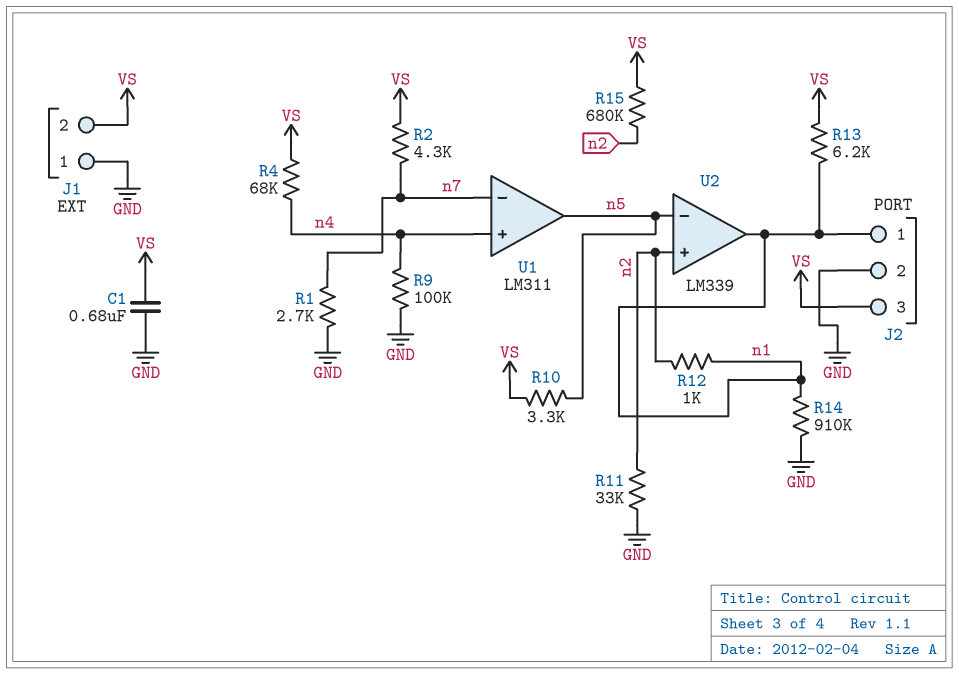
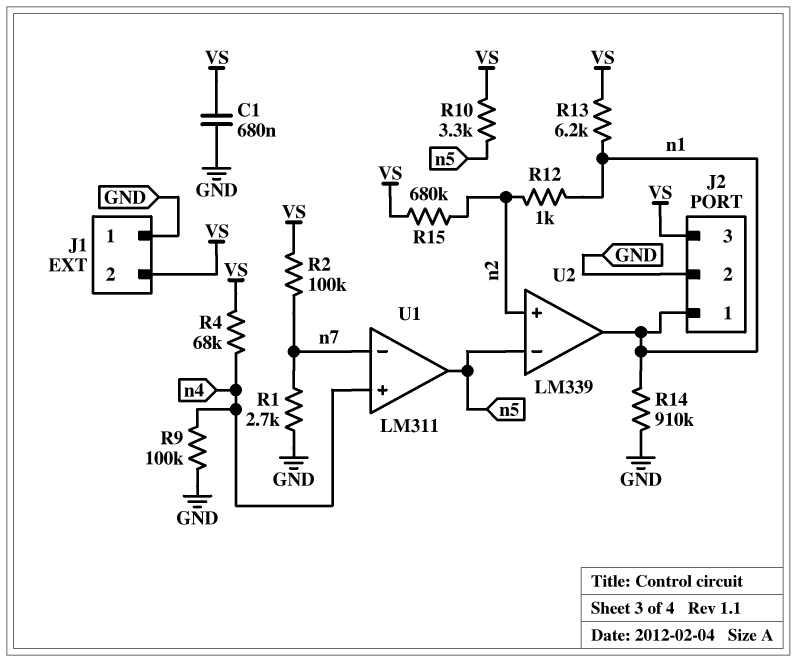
R2: 4.3k (VS, n7) -> 100k (VS, n7)
R11: 33k (GND, n2) -> none

